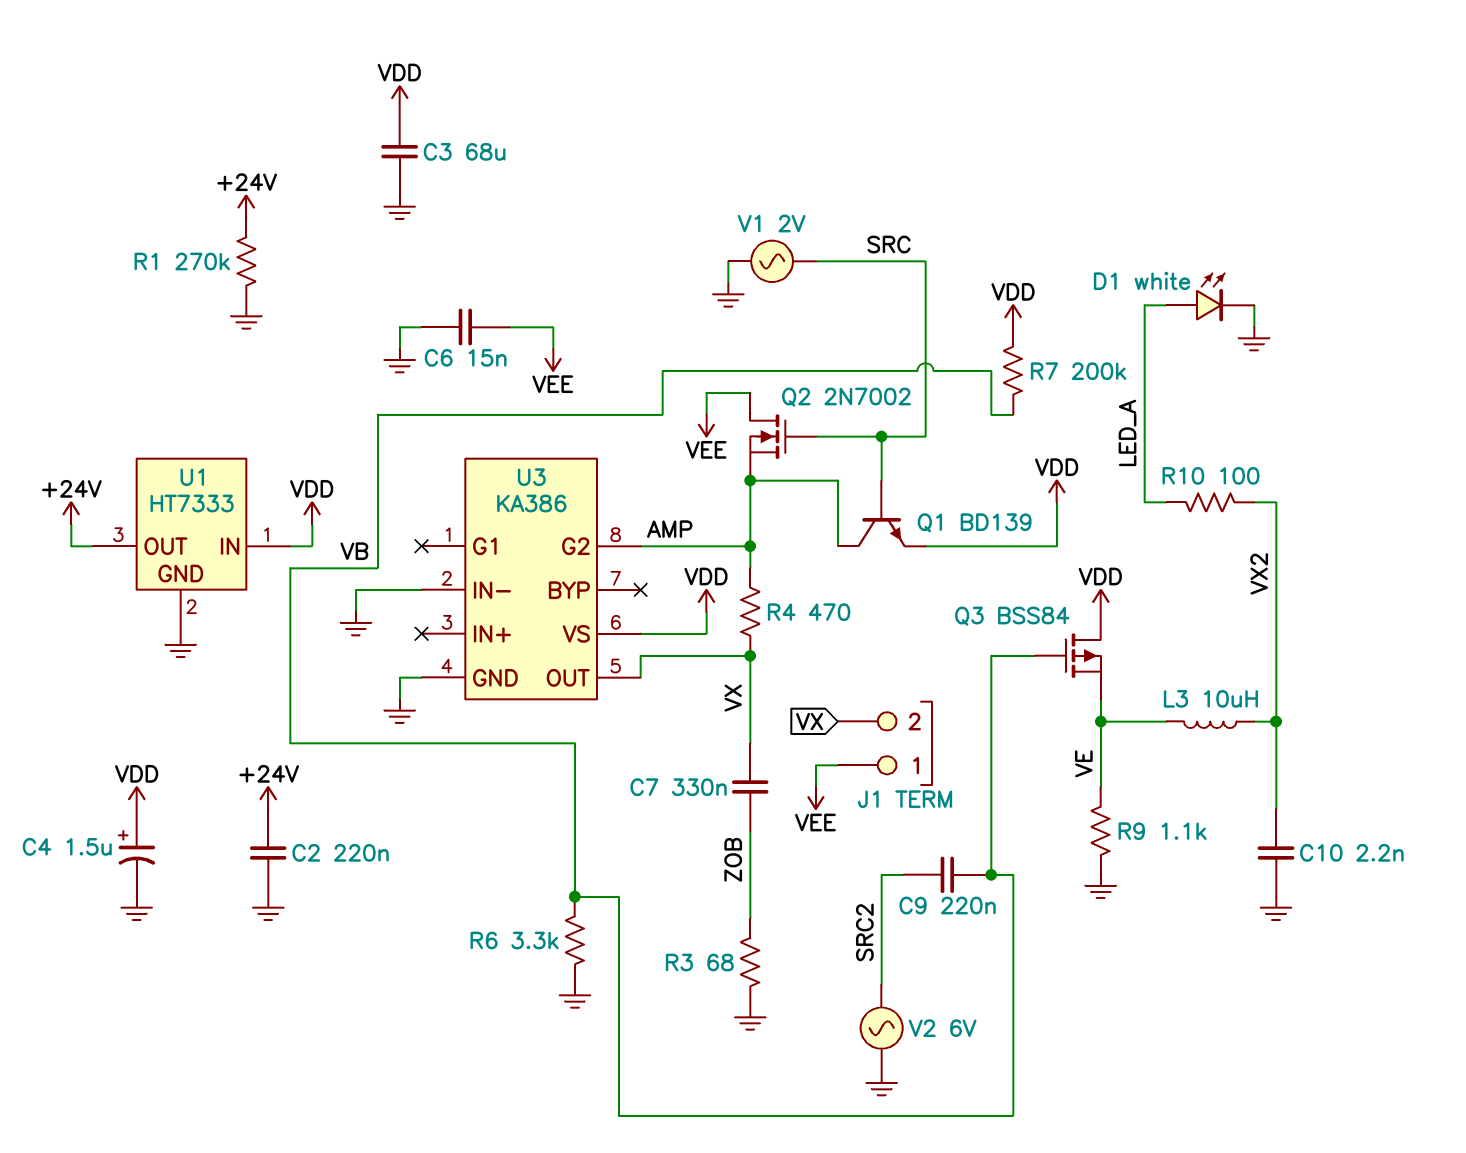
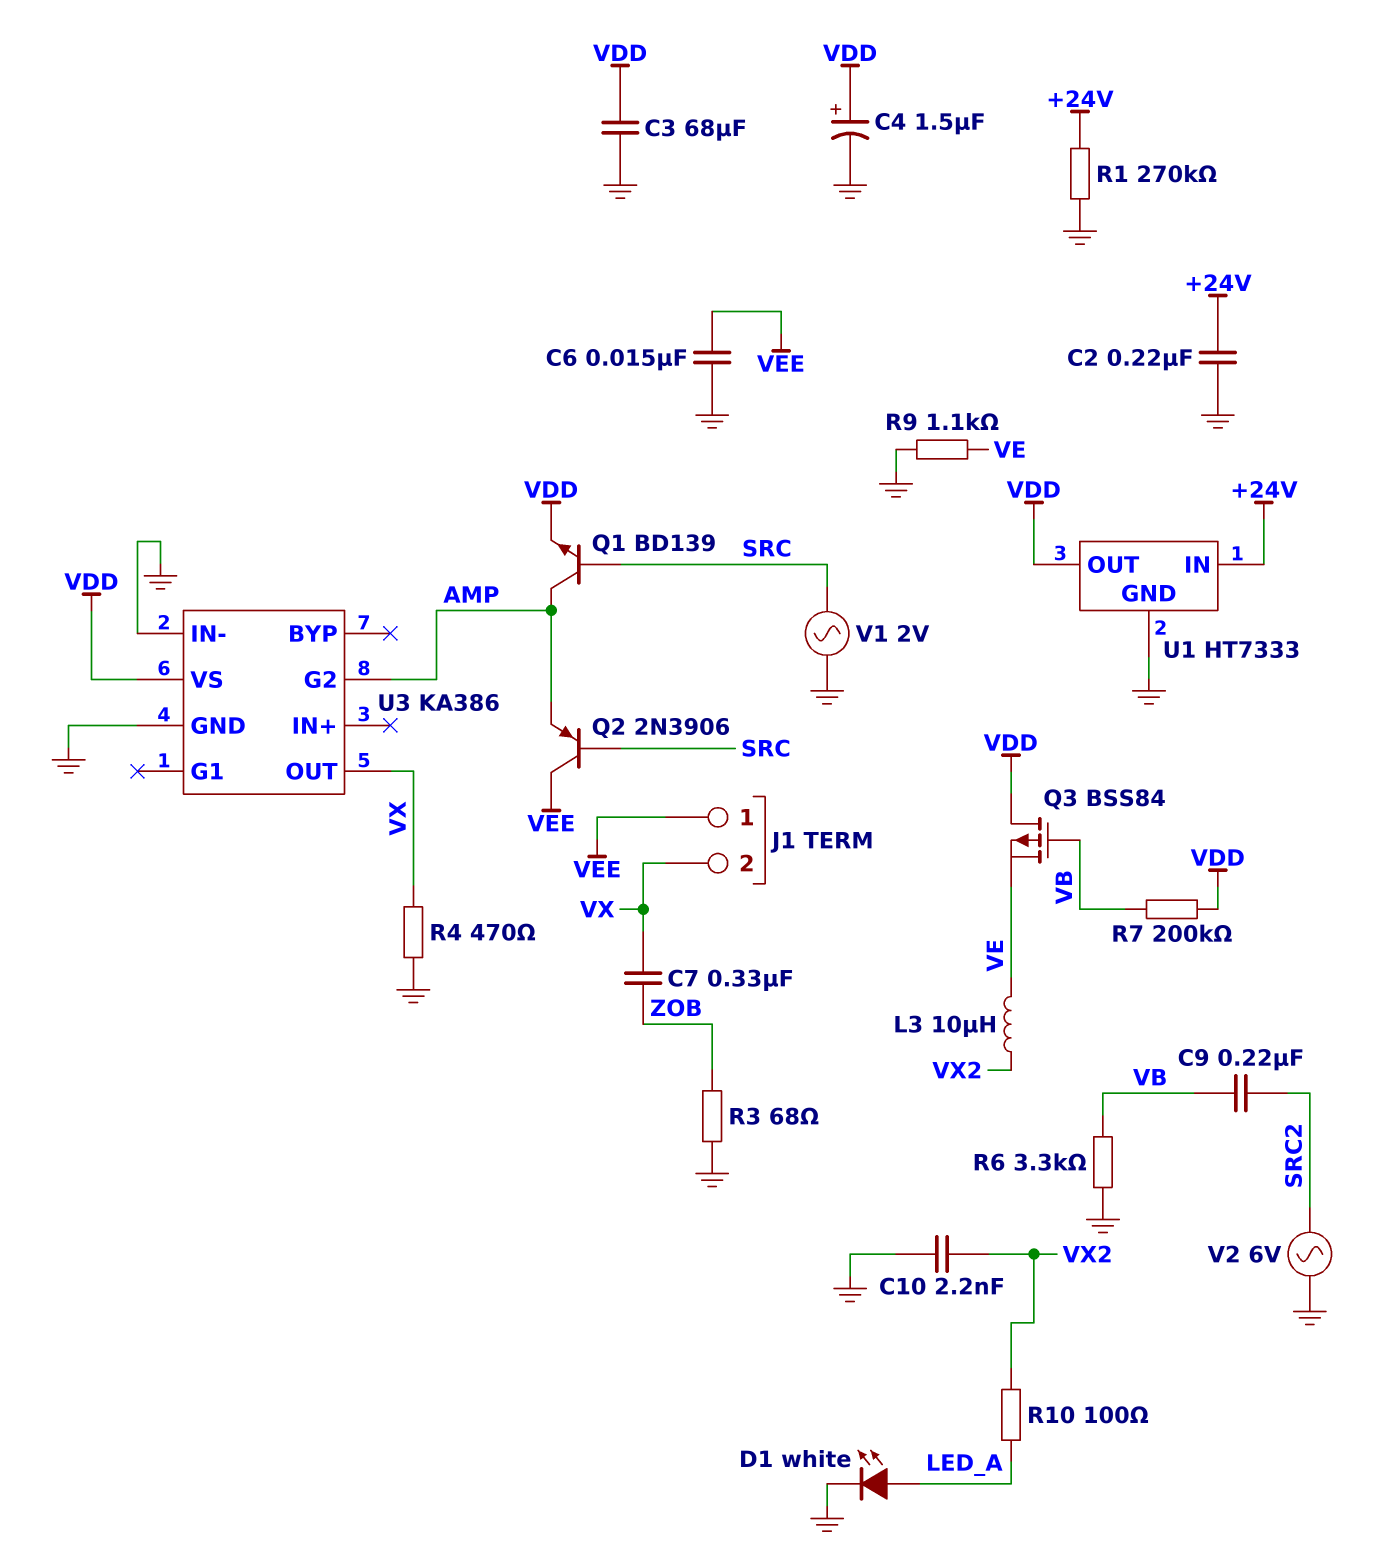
Q2: NMOS 2N7002 (G SRC, D VEE, S AMP) -> PNP 2N3906 (B SRC, C VEE, E AMP)
R4: 470 (AMP, VX) -> 470 (GND, VX)
U1 pin IN: VDD -> +24V
U1 pin OUT: +24V -> VDD

